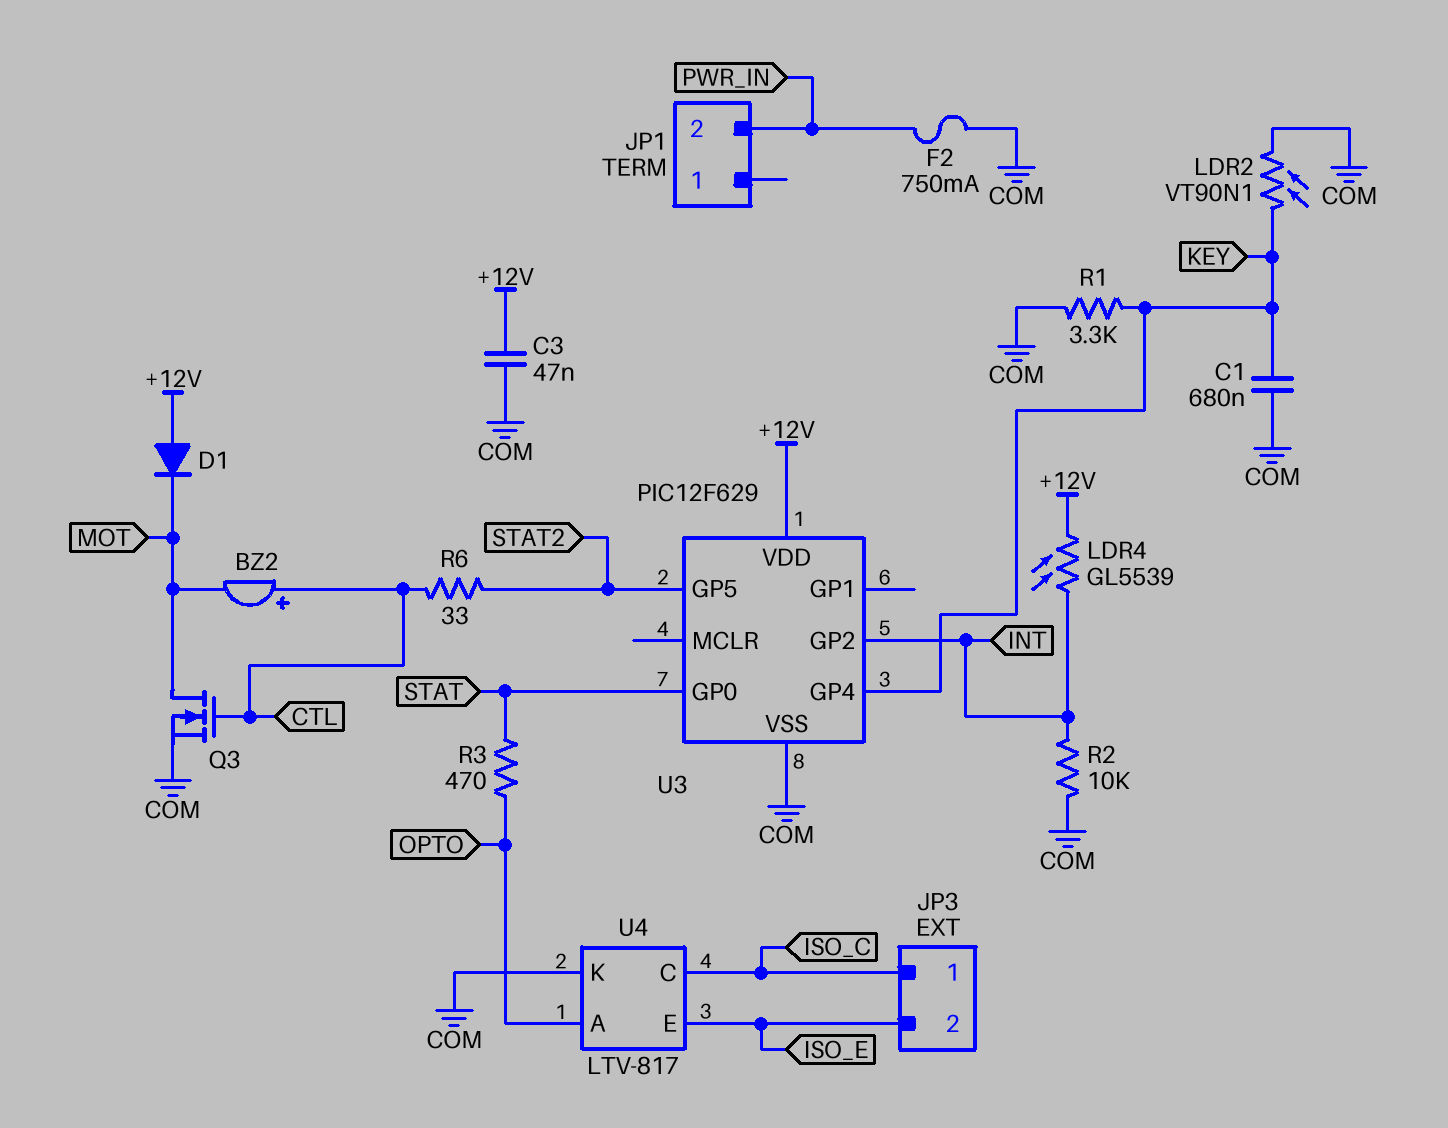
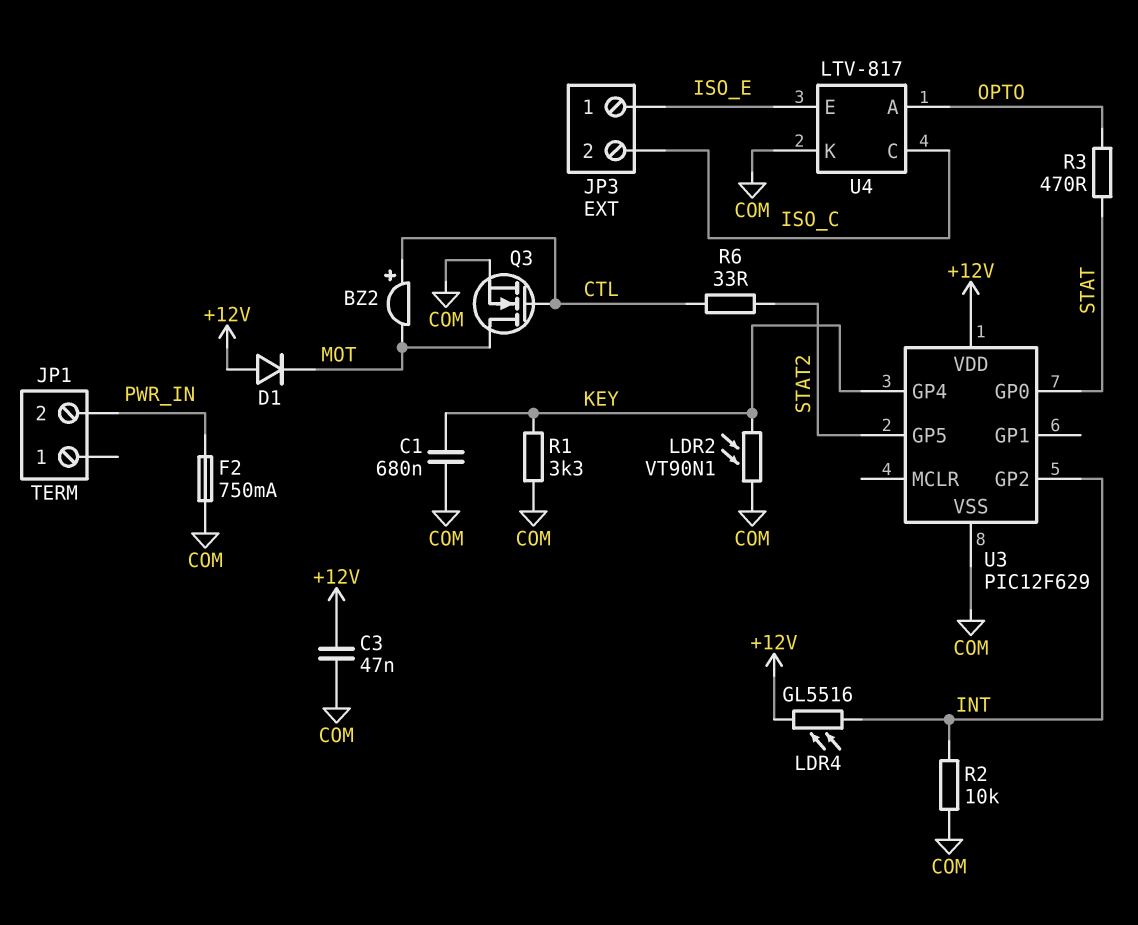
JP3 pin 1: ISO_C -> ISO_E
JP3 pin 2: ISO_E -> ISO_C
LDR4: GL5539 (+12V, INT) -> GL5516 (+12V, INT)

